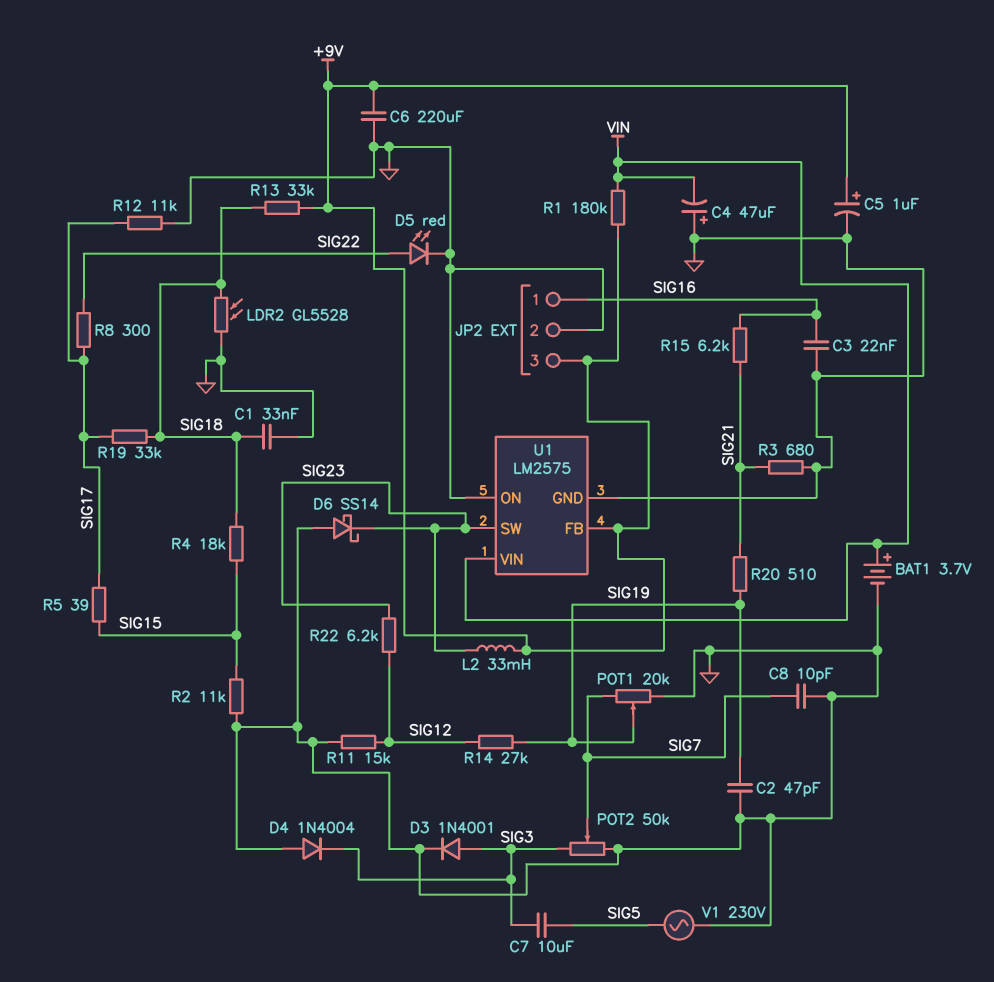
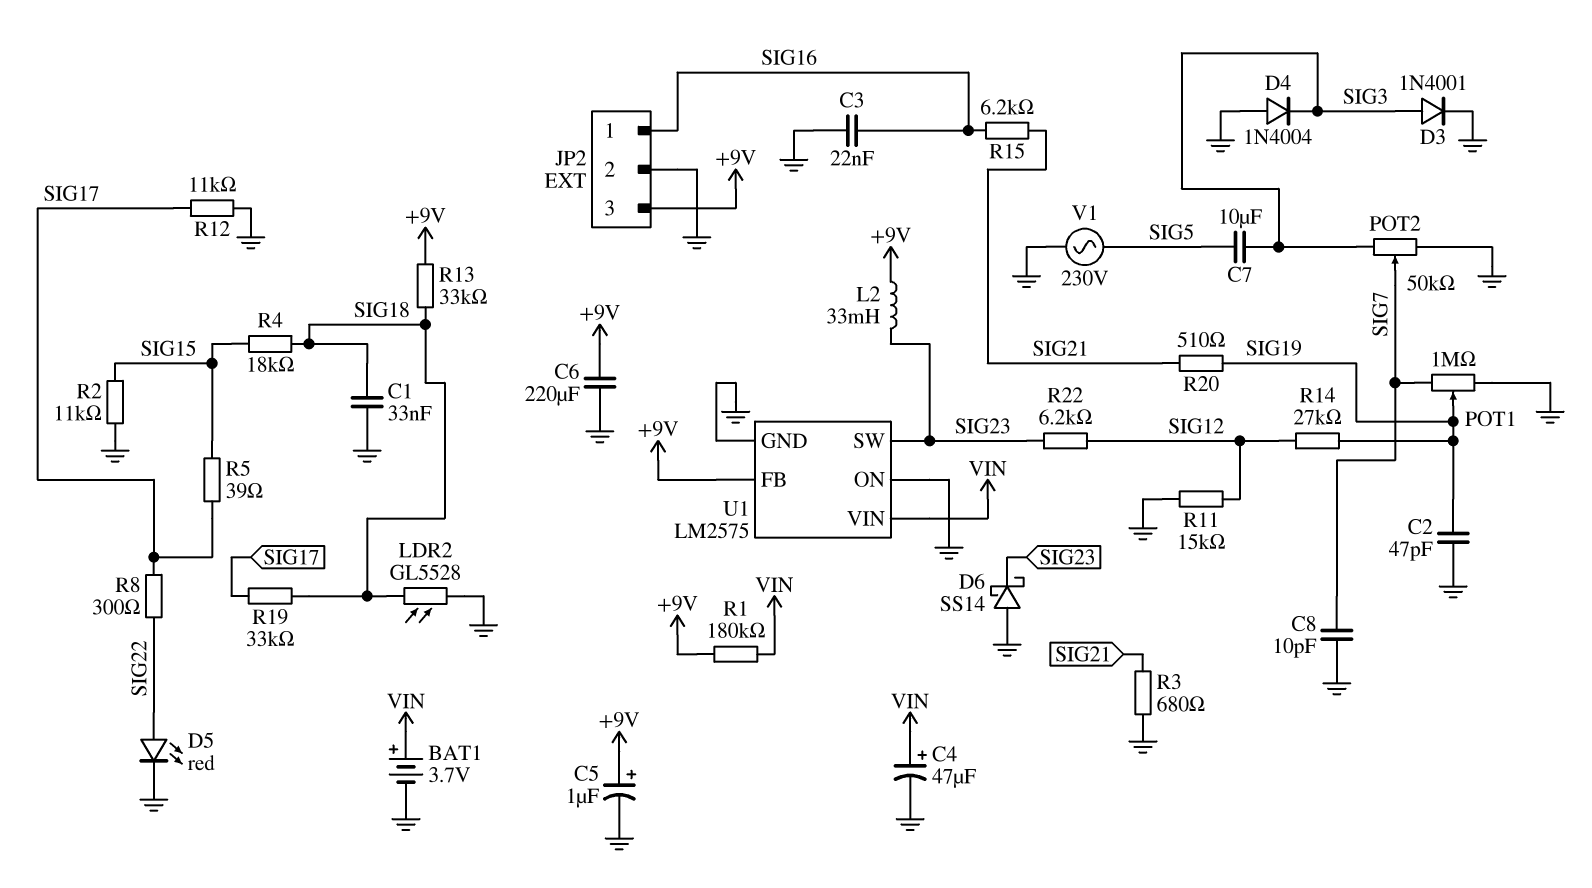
C4: 47uF (plus GND, minus VIN) -> 47uF (plus VIN, minus GND)
POT1: 20k (GND, SIG7, wiper SIG19) -> 1M (GND, SIG7, wiper SIG19)

